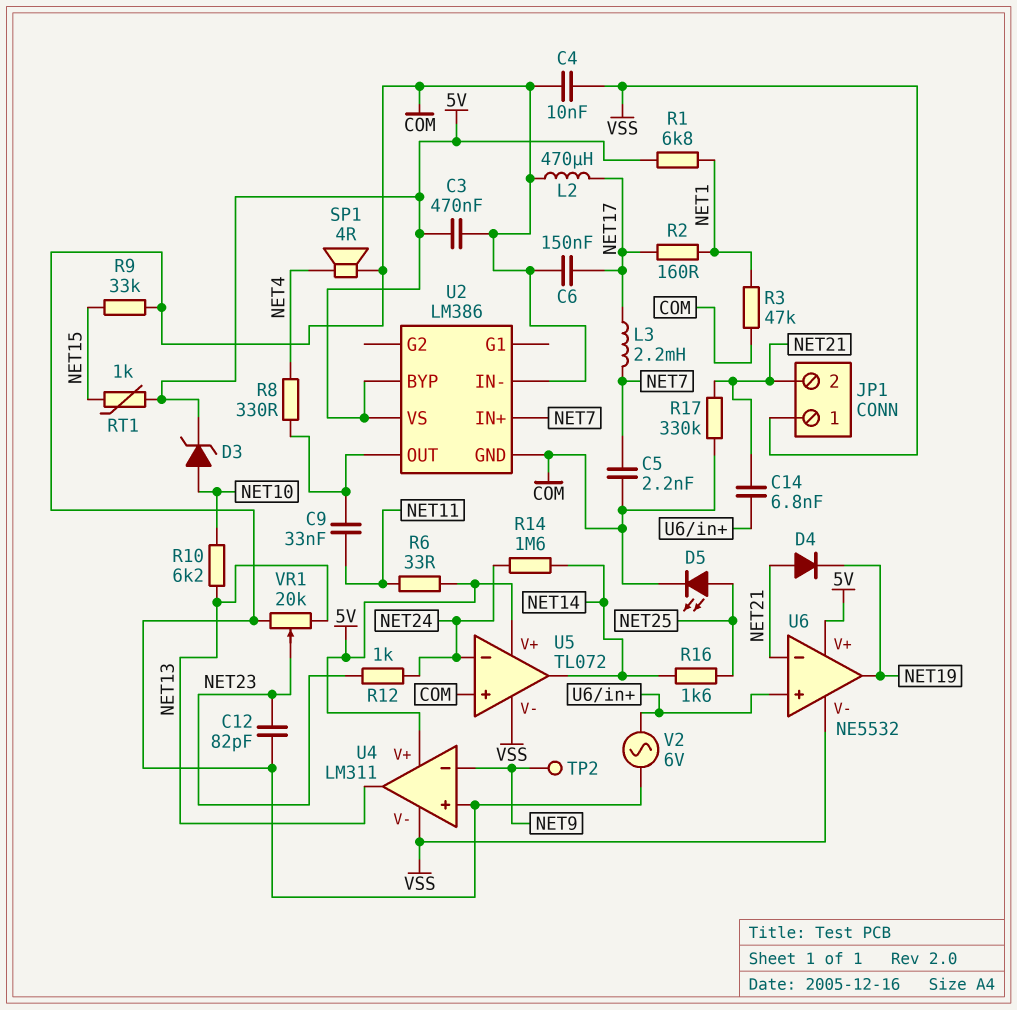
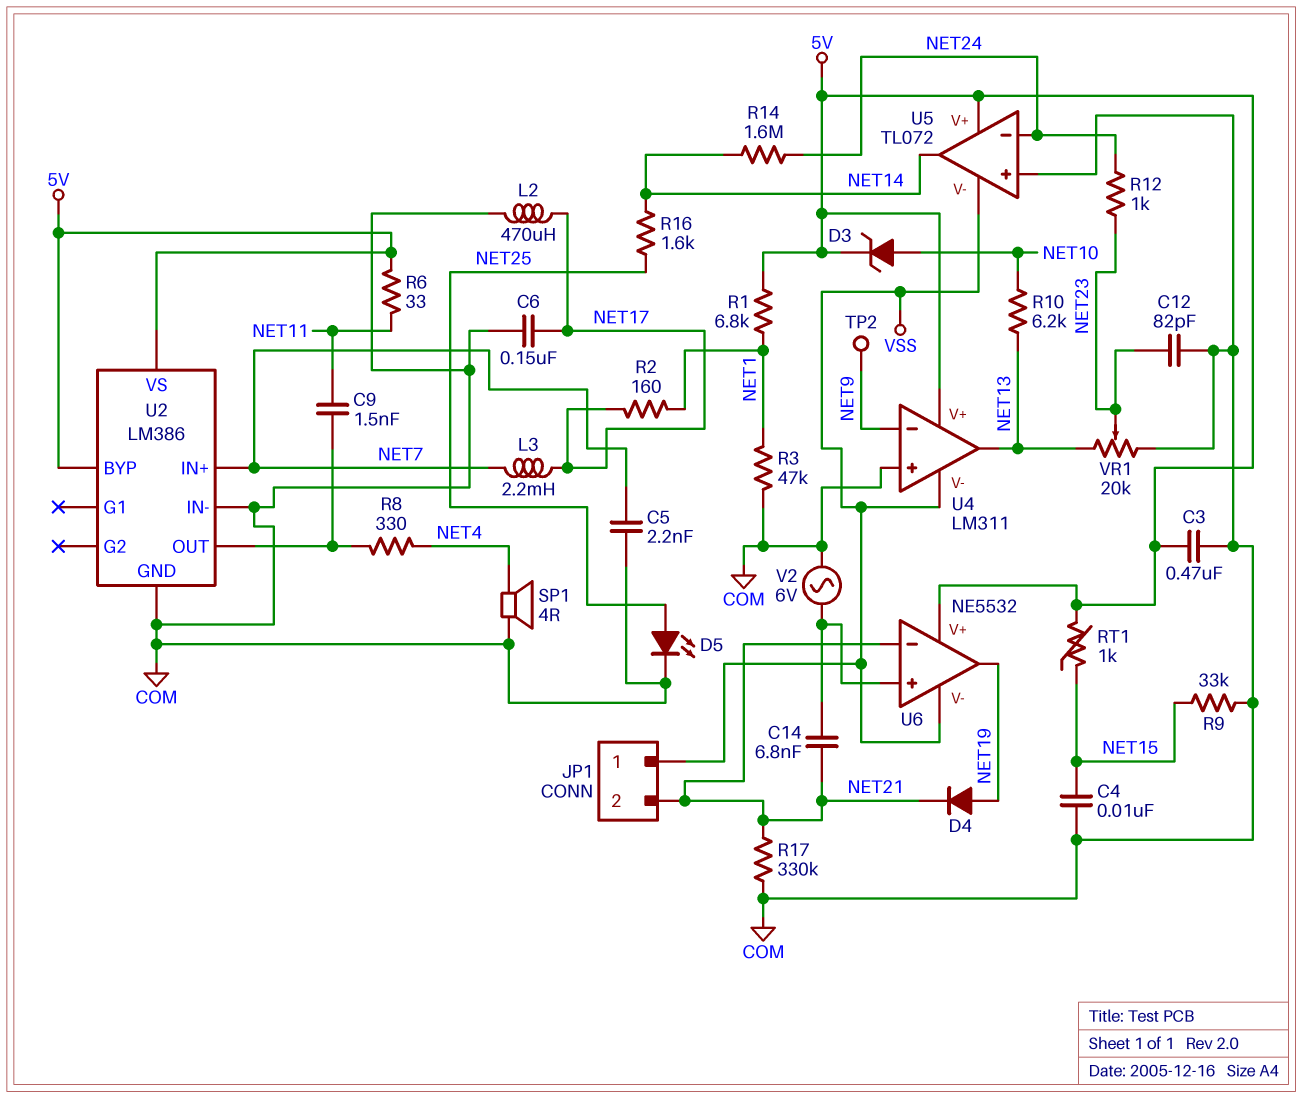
C4: 10nF (COM, VSS) -> 10nF (COM, NET15)
C9: 33nF (NET11, U2/OUT) -> 1.5nF (NET11, U2/OUT)
D4: diode (A NET21, K NET19) -> diode (A NET19, K NET21)

